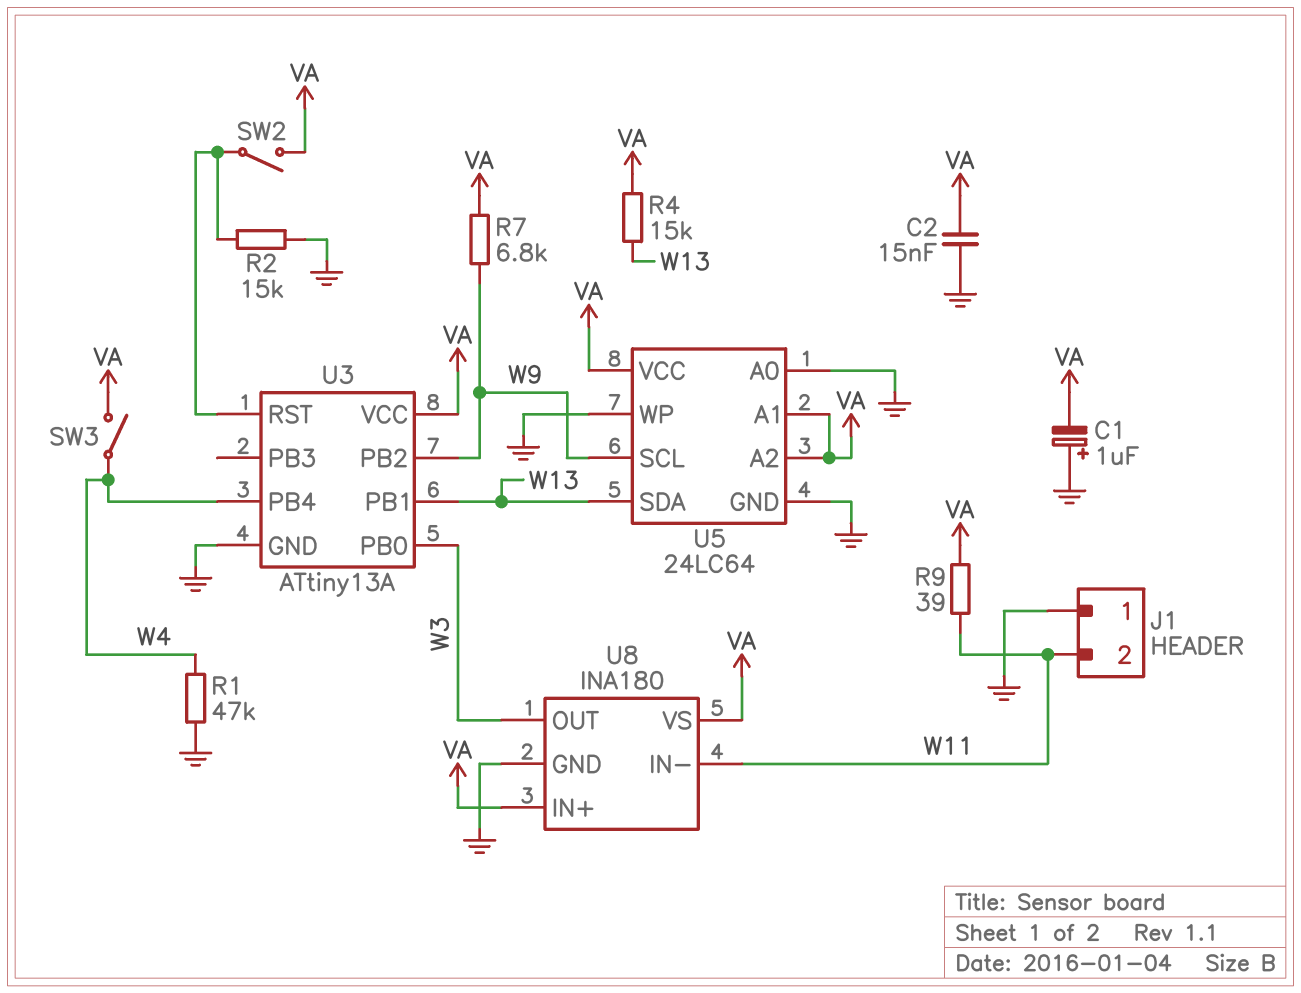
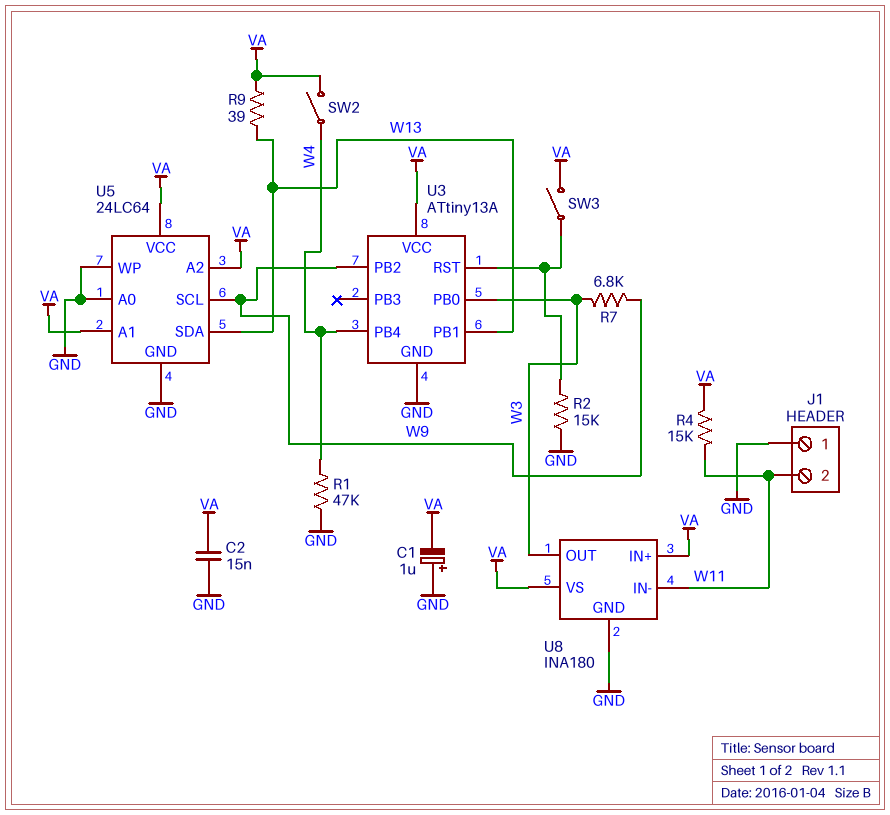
R4: 15k (VA, W13) -> 15k (VA, W11)
R7: 6.8k (VA, W9) -> 6.8k (W3, W9)
R9: 39 (VA, W11) -> 39 (VA, W13)
SW2: switch (U3/RST, VA) -> switch (VA, W4)
SW3: switch (VA, W4) -> switch (U3/RST, VA)

